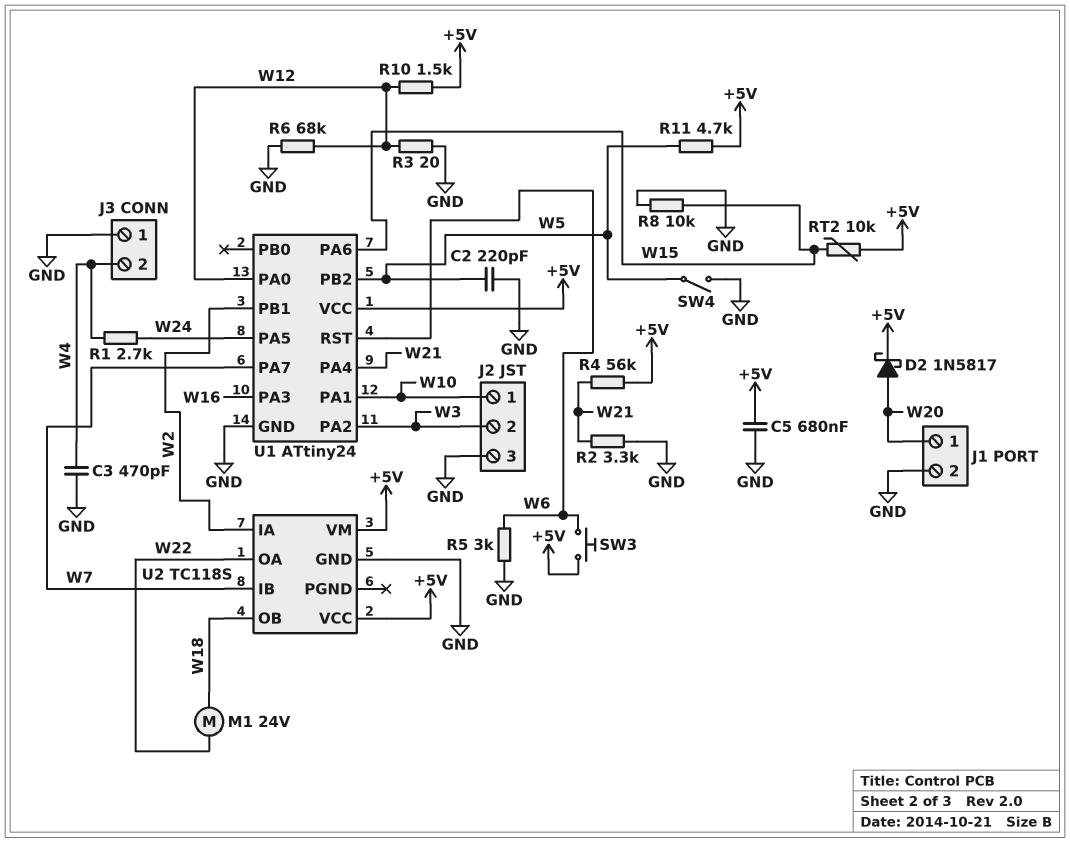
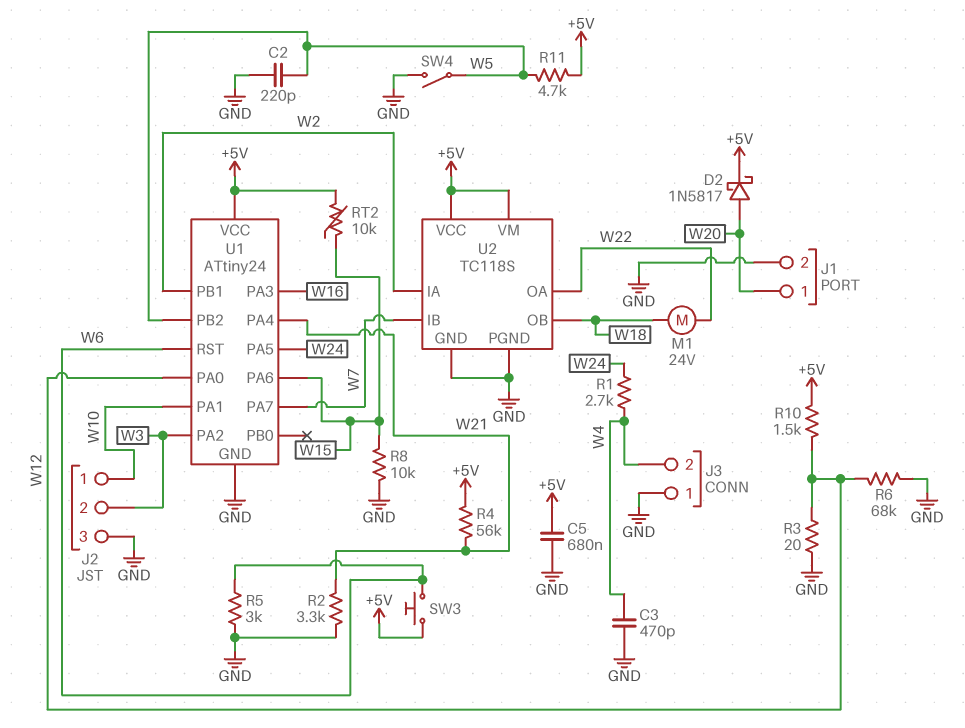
U2 pin PGND: none -> GND

